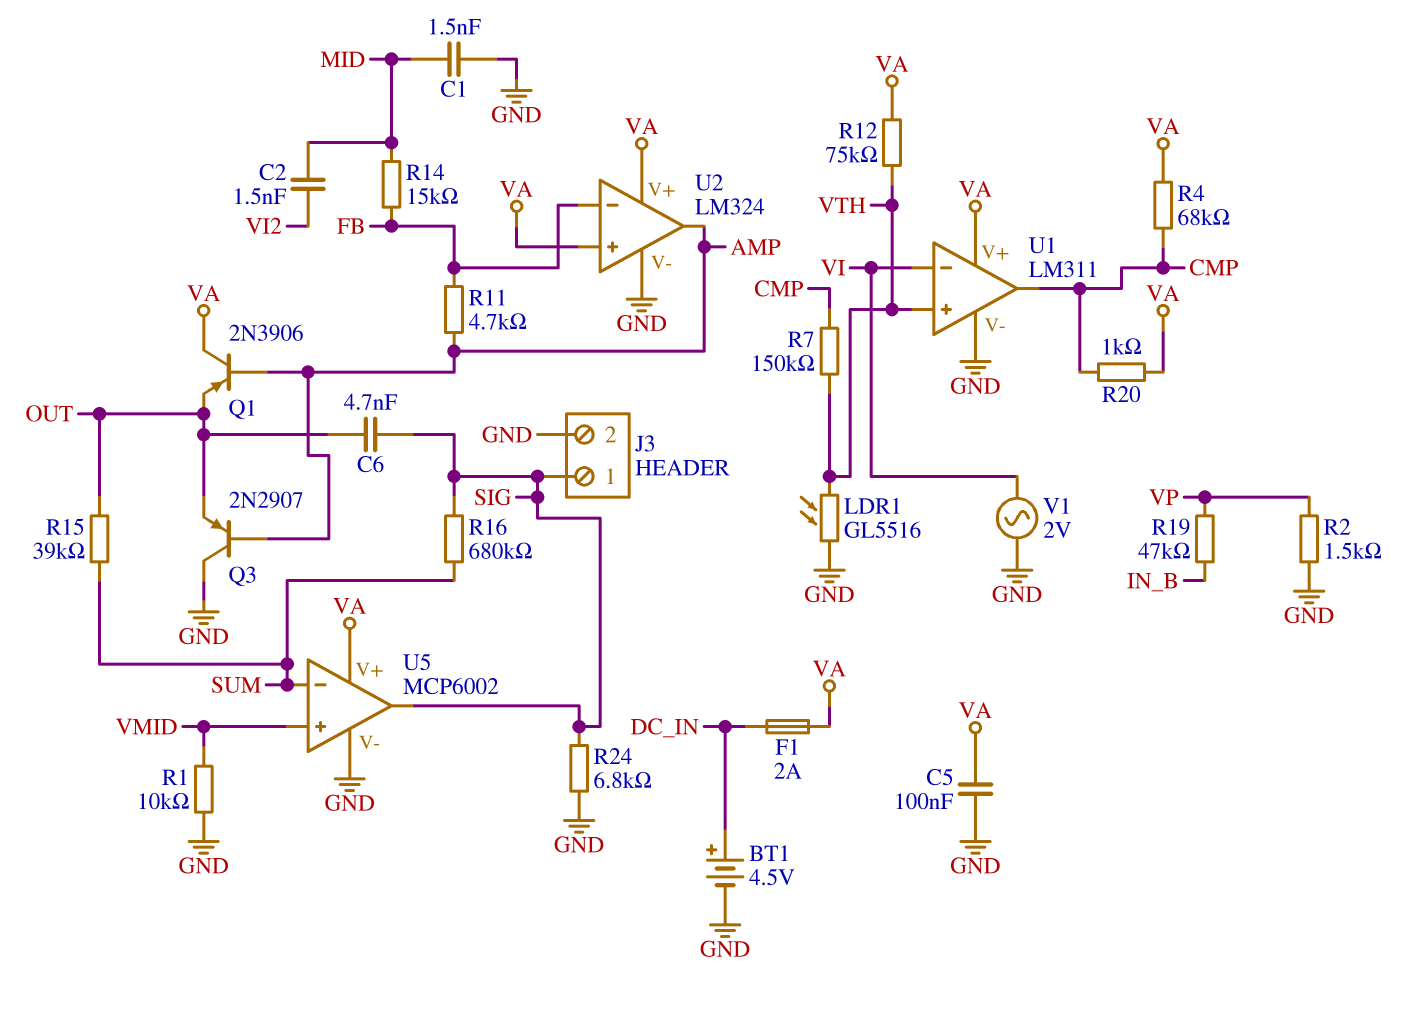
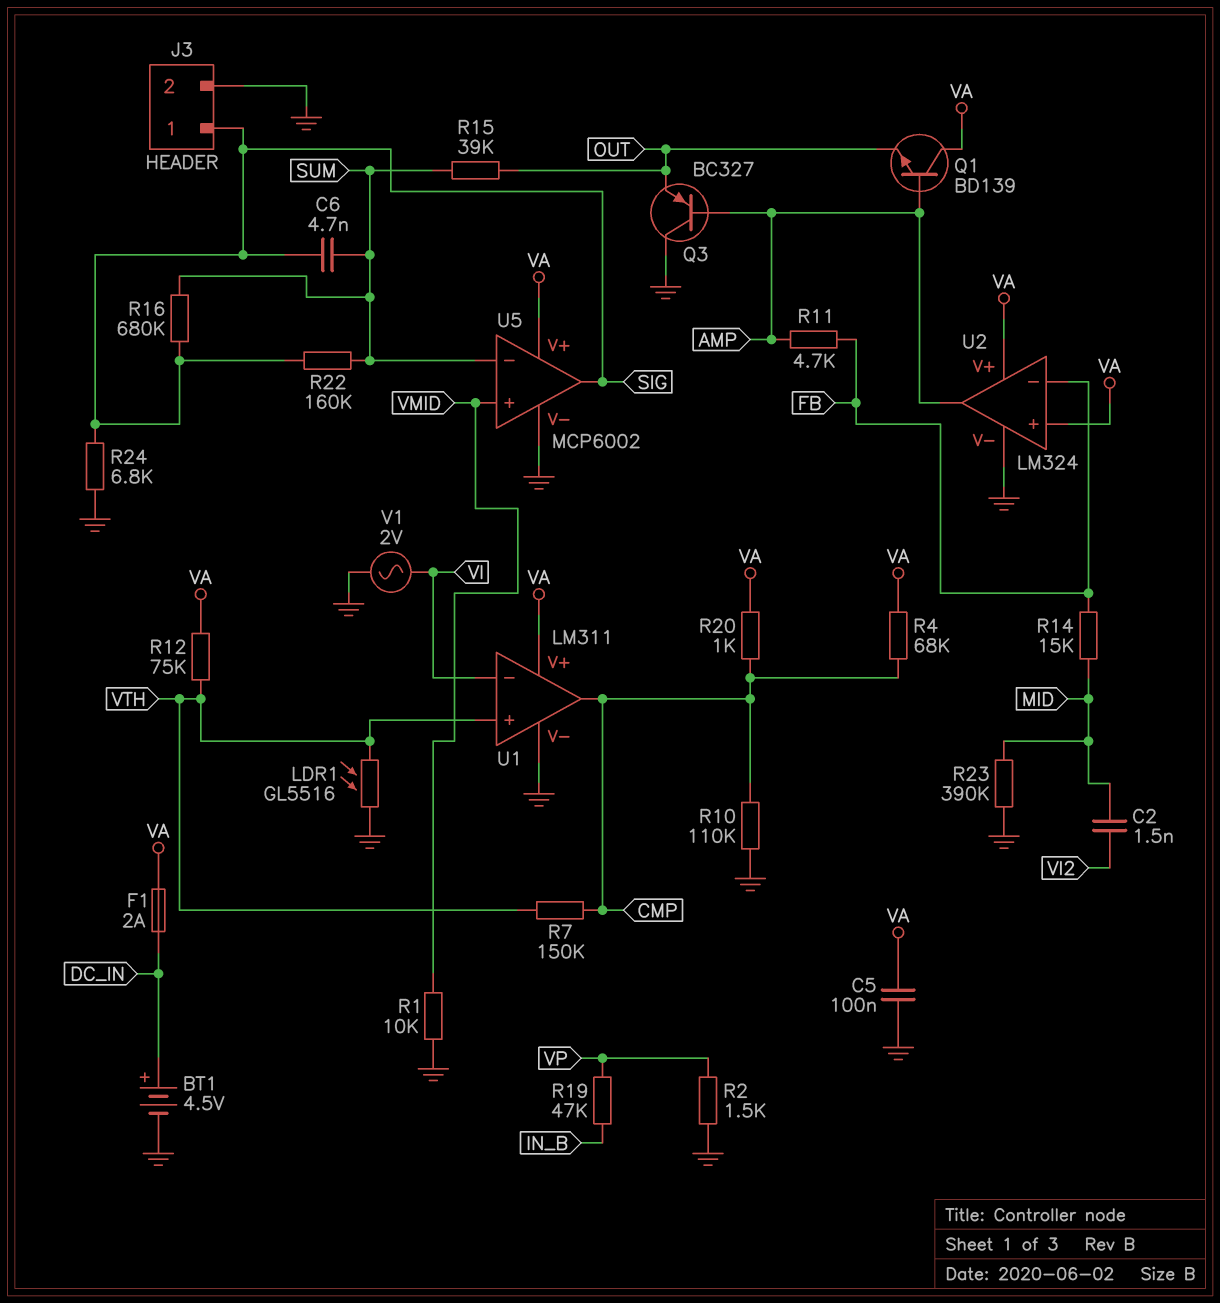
C1: 1.5nF (GND, MID) -> none
C6: 4.7nF (OUT, SIG) -> 4.7nF (SIG, SUM)
Q1: PNP 2N3906 (B AMP, C VA, E OUT) -> NPN BD139 (B AMP, C VA, E OUT)
Q3: PNP 2N2907 (B AMP, C GND, E OUT) -> PNP BC327 (B AMP, C GND, E OUT)
R10: none -> 110k (CMP, GND)
R22: none -> 160k (SIG, SUM)
R23: none -> 390k (GND, MID)

